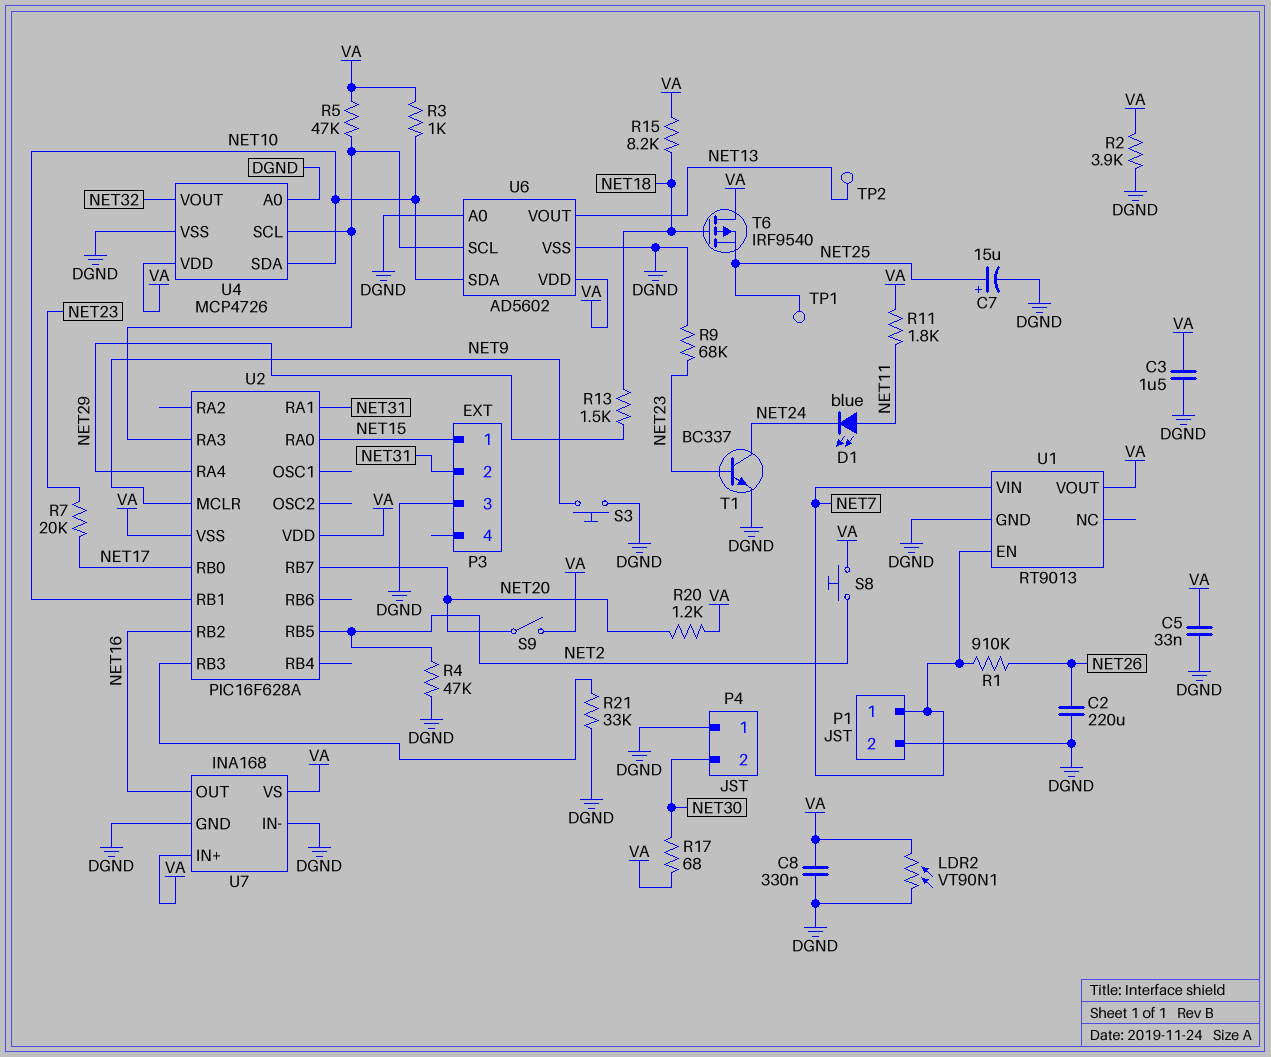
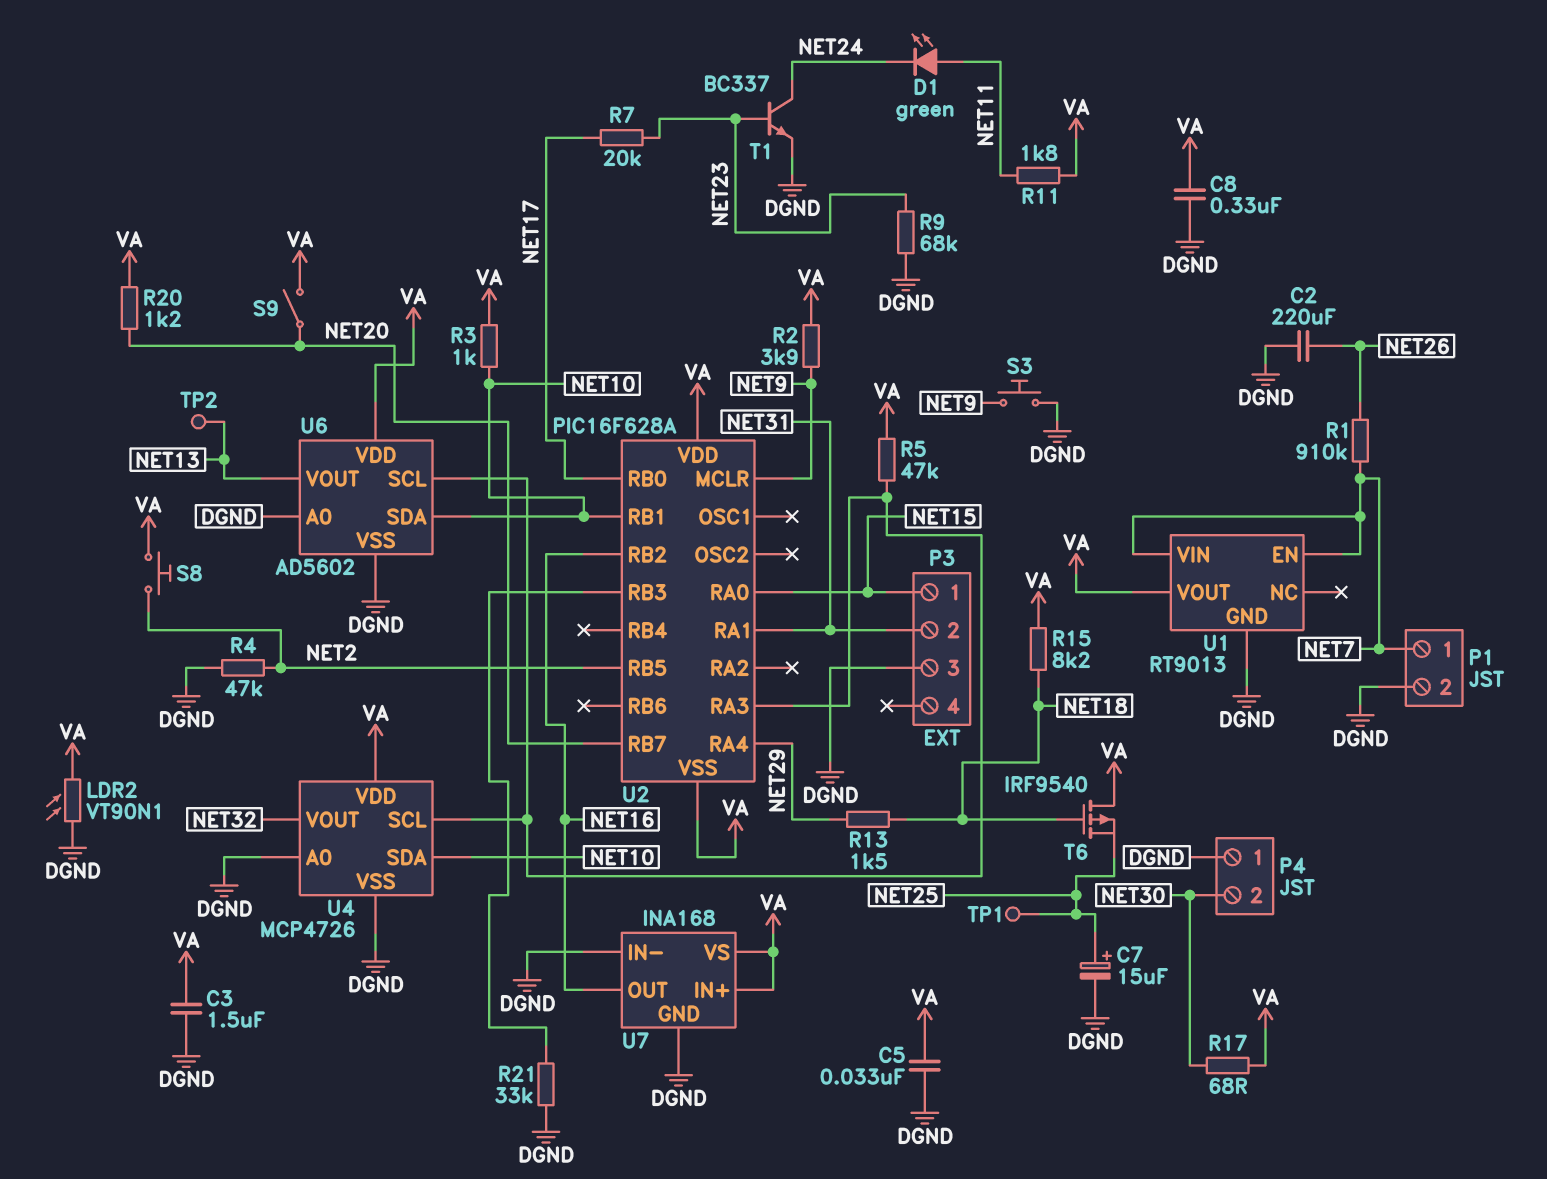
D1: LED blue (A NET11, K NET24) -> LED green (A NET11, K NET24)
R2: 3.9k (DGND, VA) -> 3.9k (NET9, VA)

